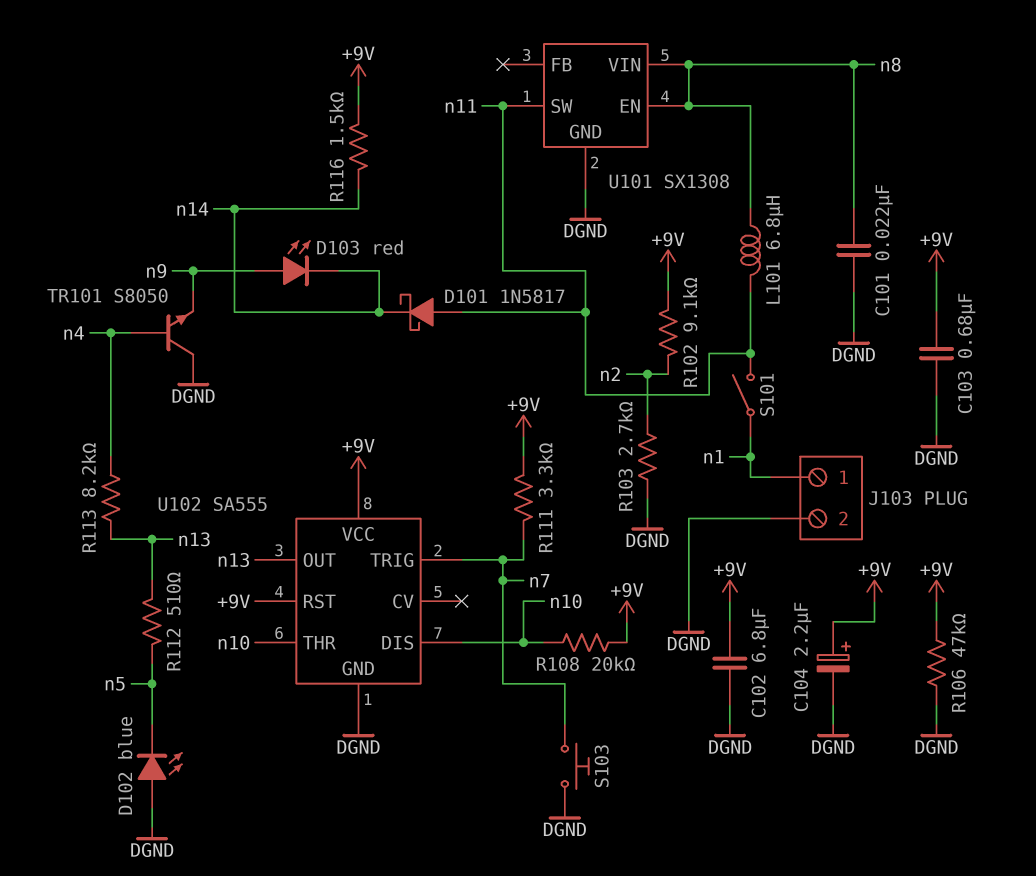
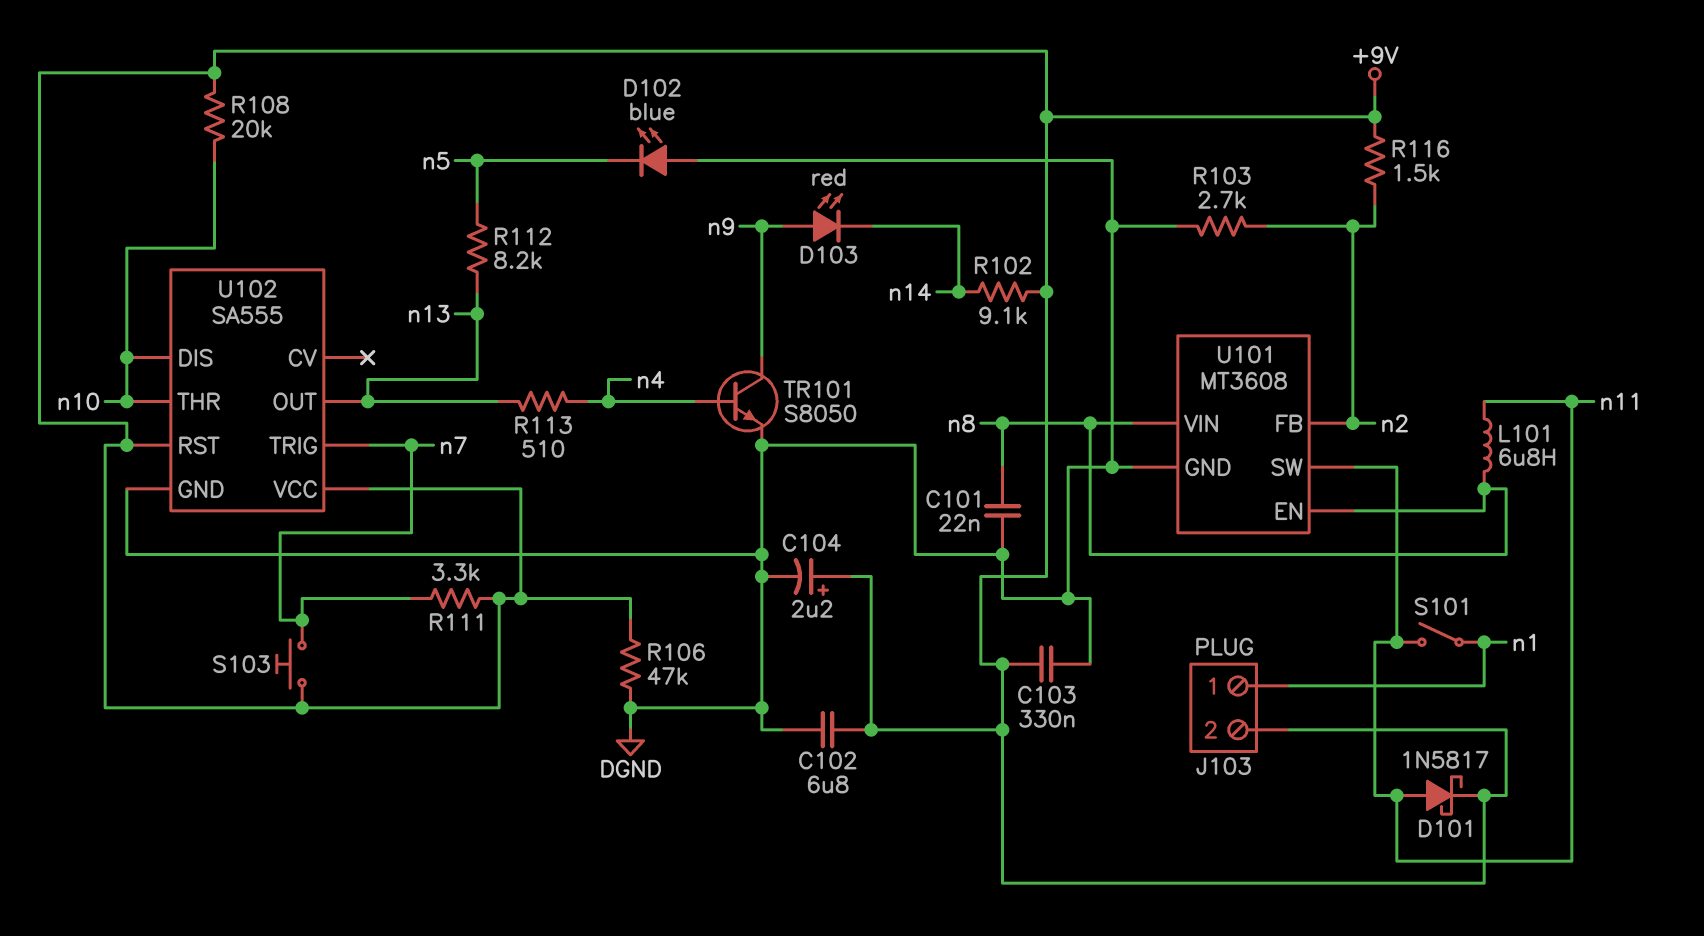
C103: 680nF (+9V, DGND) -> 330nF (+9V, DGND)
D101: schottky 1N5817 (A n11, K n14) -> schottky 1N5817 (A n11, K +9V)
J103 pin 2: DGND -> +9V
R102: 9.1k (+9V, n2) -> 9.1k (+9V, n14)
R112: 510 (n5, n13) -> 8.2k (n5, n13)
R113: 8.2k (n4, n13) -> 510 (n4, n13)
R116: 1.5k (+9V, n14) -> 1.5k (+9V, n2)
S103: button (DGND, n7) -> button (+9V, n7)
TR101: NPN S8050 (B n4, C DGND, E n9) -> NPN S8050 (B n4, C n9, E DGND)
U101: SX1308 -> MT3608
U101 pin FB: none -> n2

